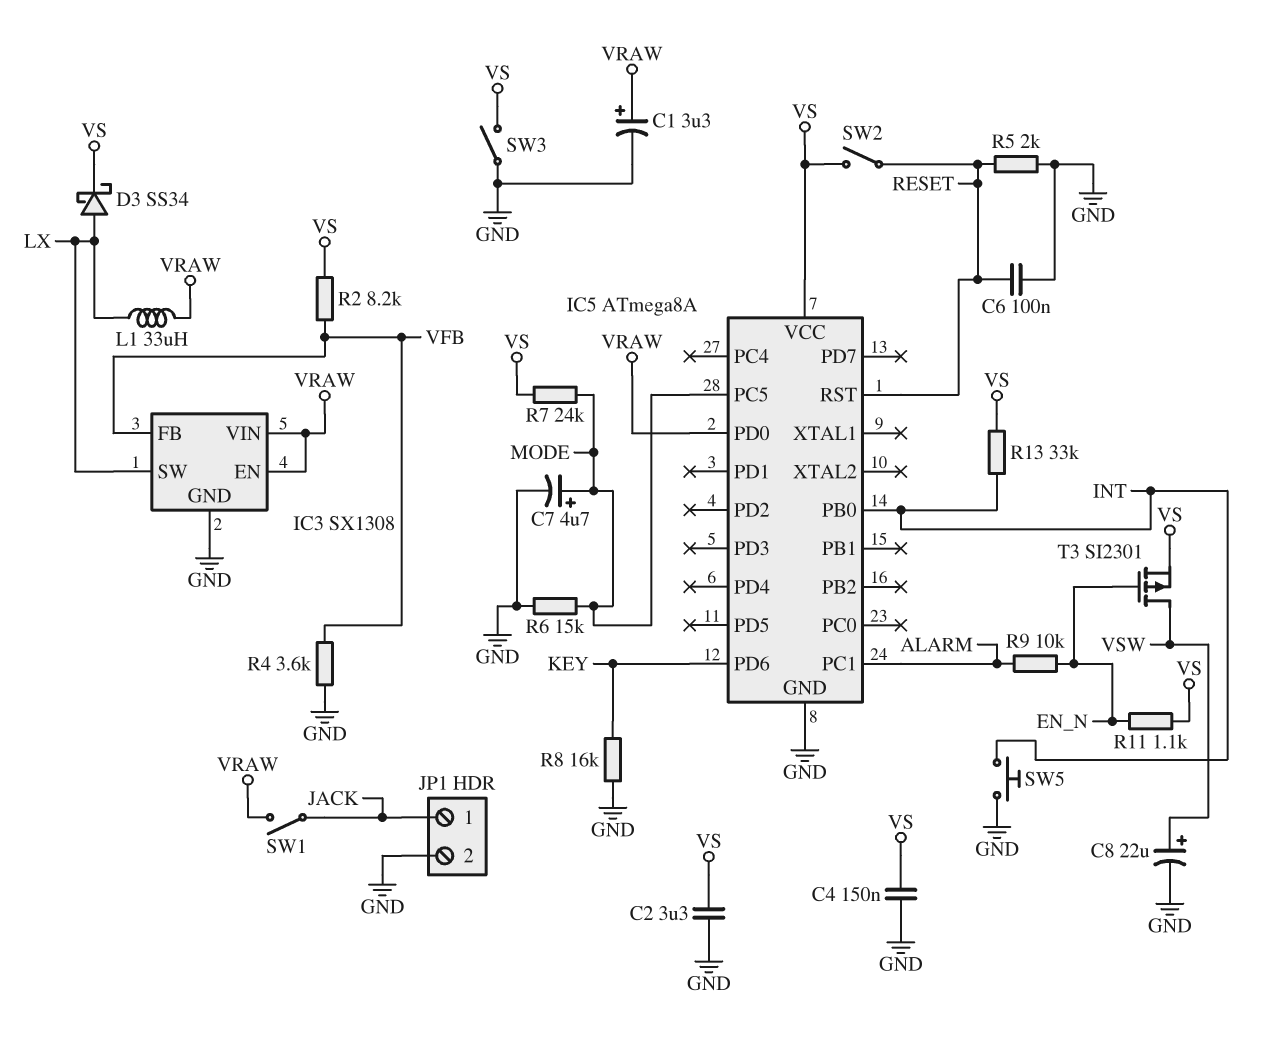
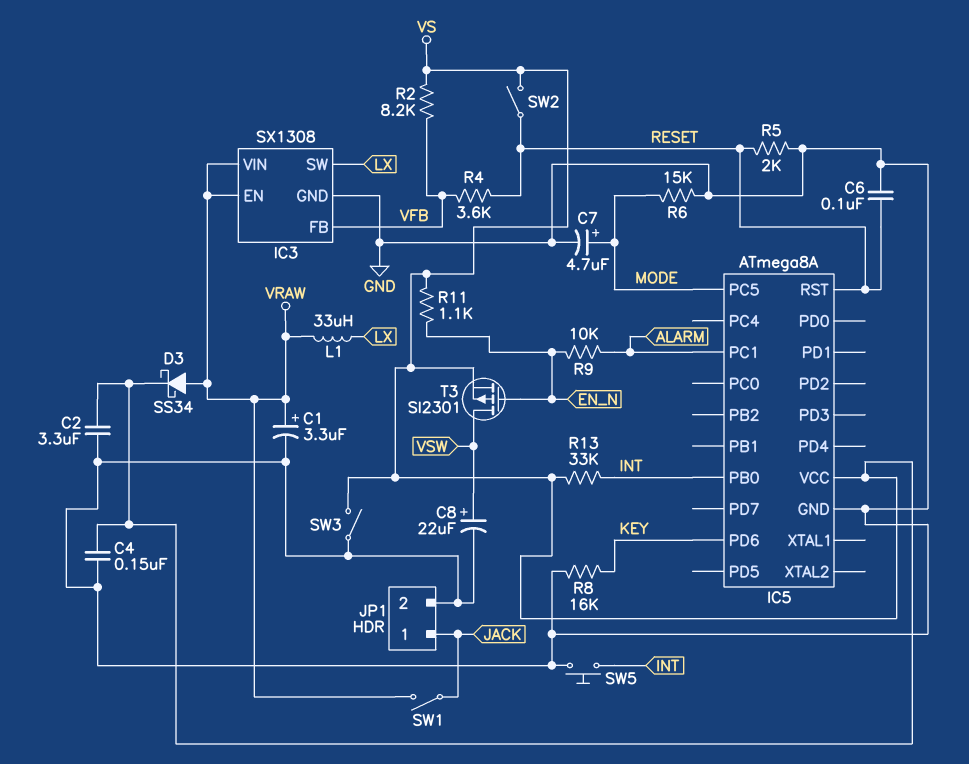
D3: schottky SS34 (A LX, K VS) -> schottky SS34 (A VRAW, K VS)
IC5 pin PD0: VRAW -> none
R4: 3.6k (GND, VFB) -> 3.6k (RESET, VFB)
R7: 24k (MODE, VS) -> none

